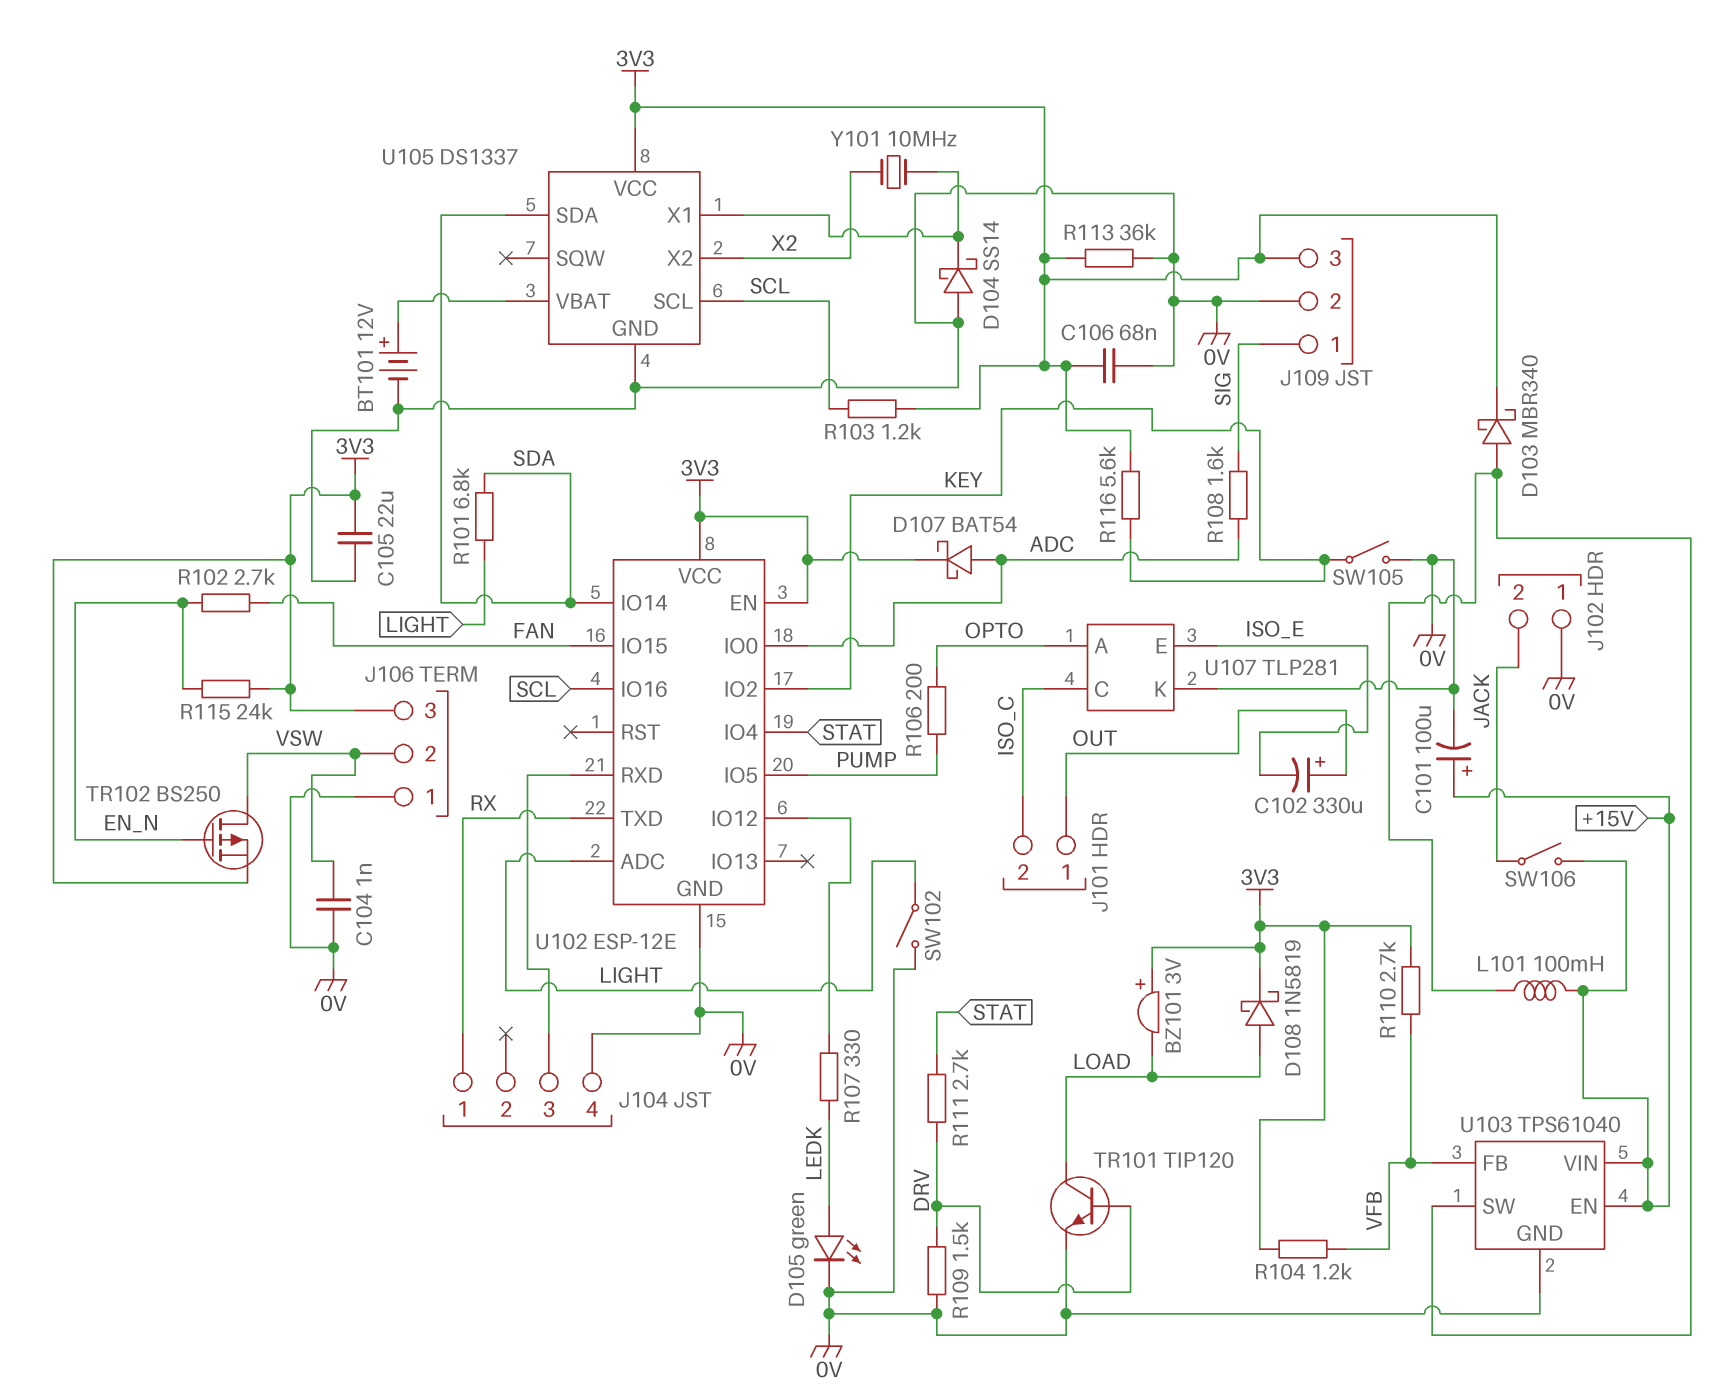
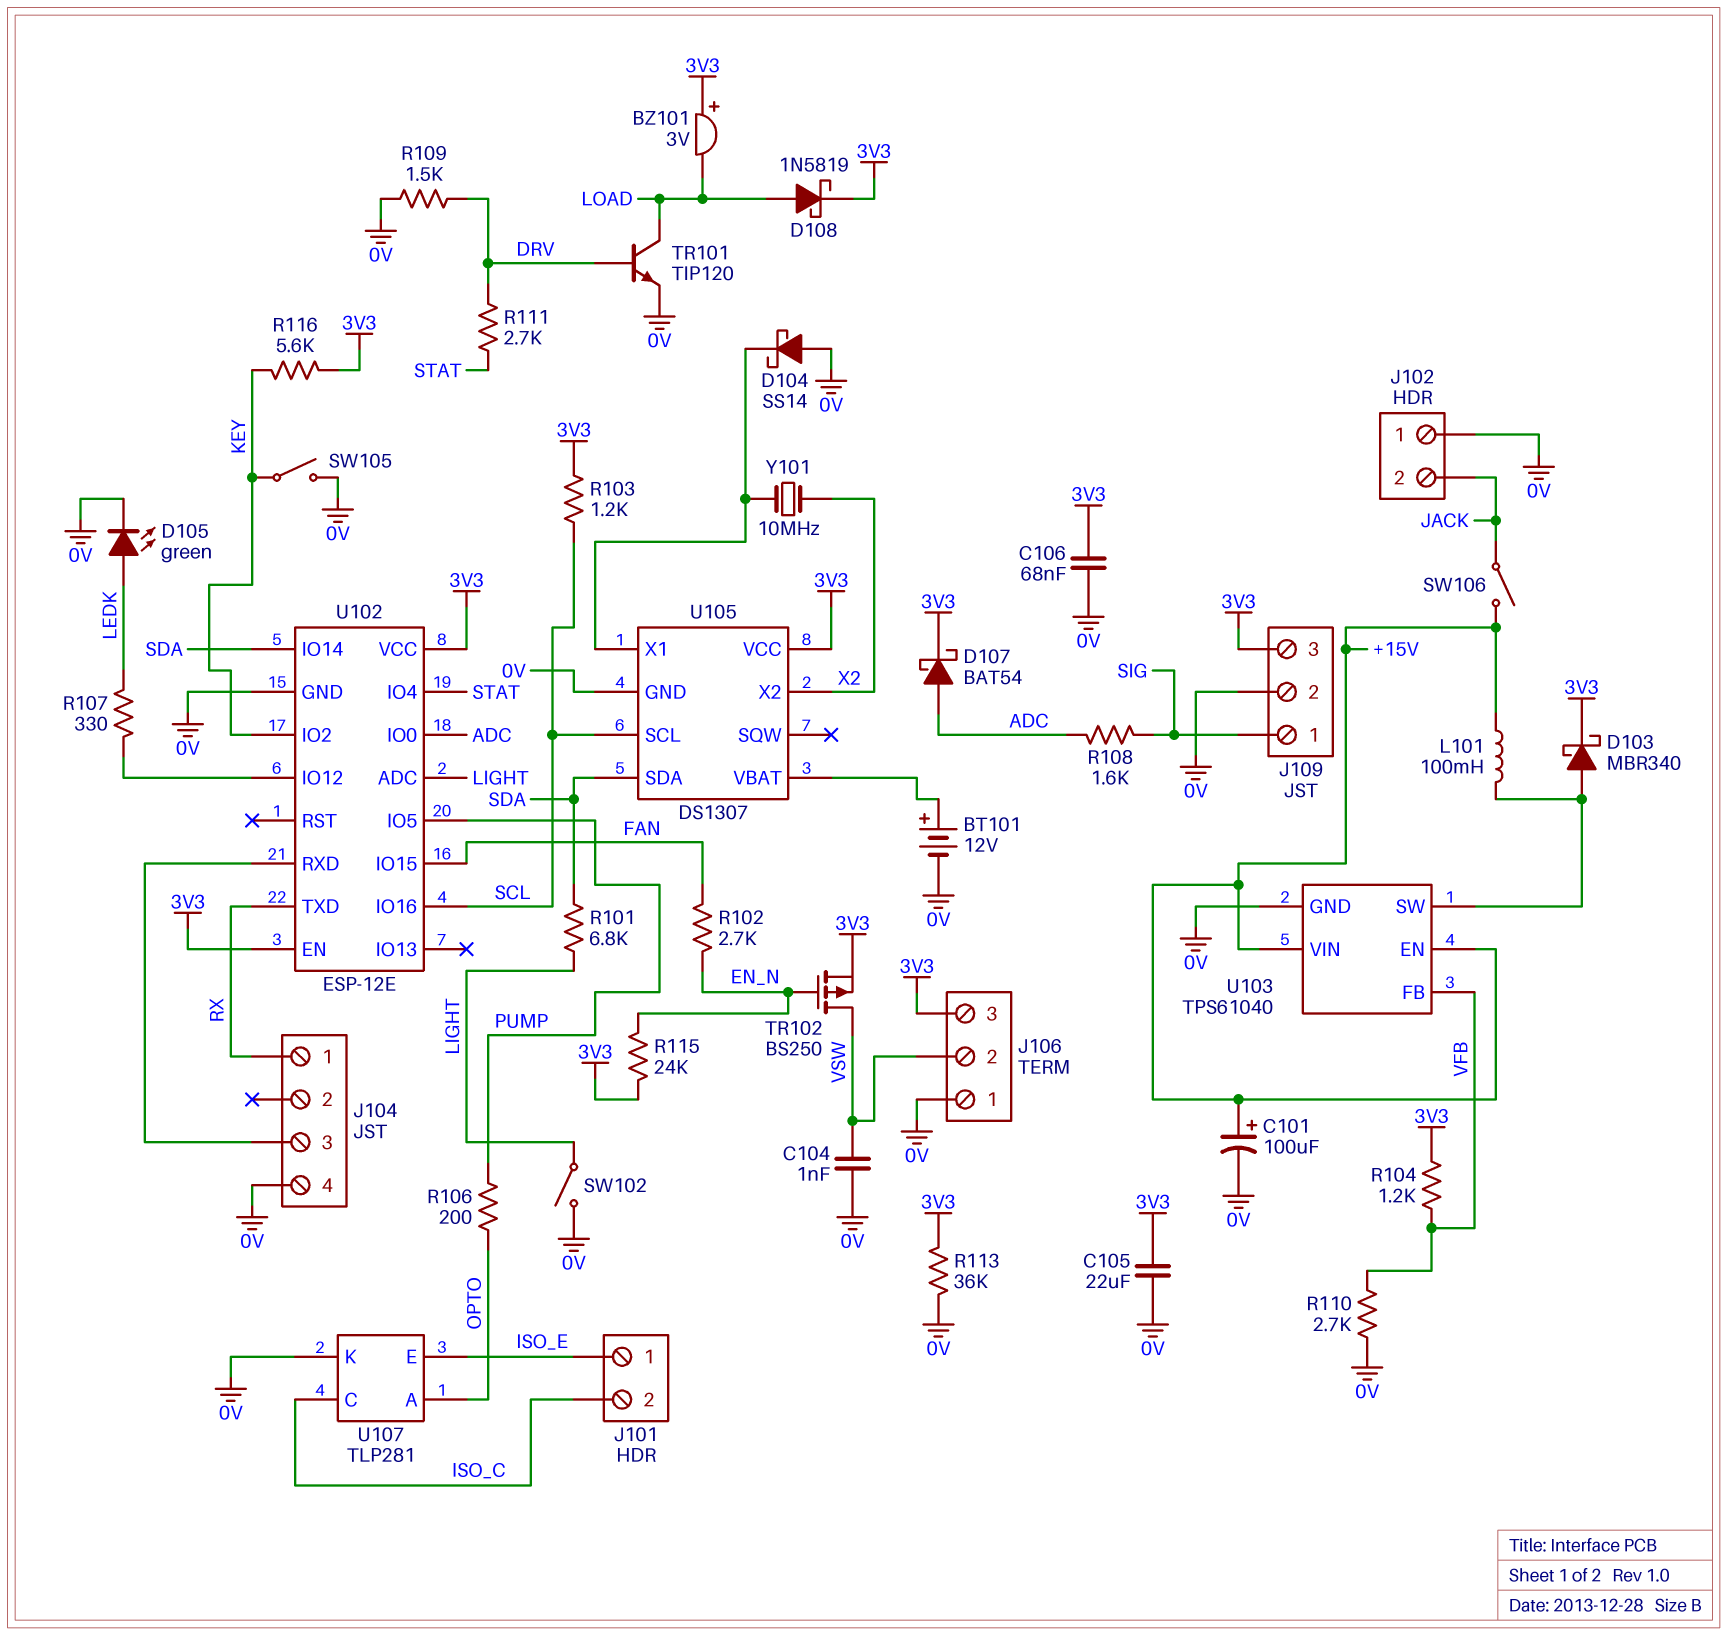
C102: 330uF (plus OUT, minus ISO_E) -> none
J101 pin 1: OUT -> ISO_E
R110: 2.7k (3V3, VFB) -> 2.7k (0V, VFB)
U105: DS1337 -> DS1307

